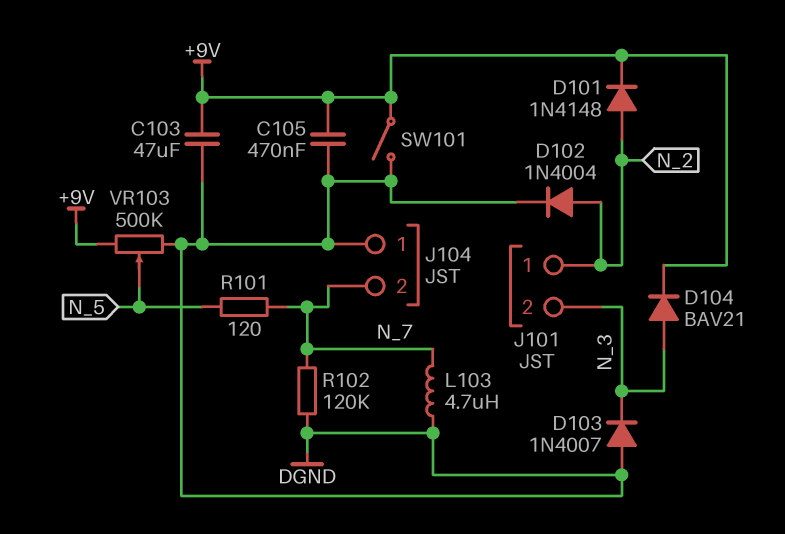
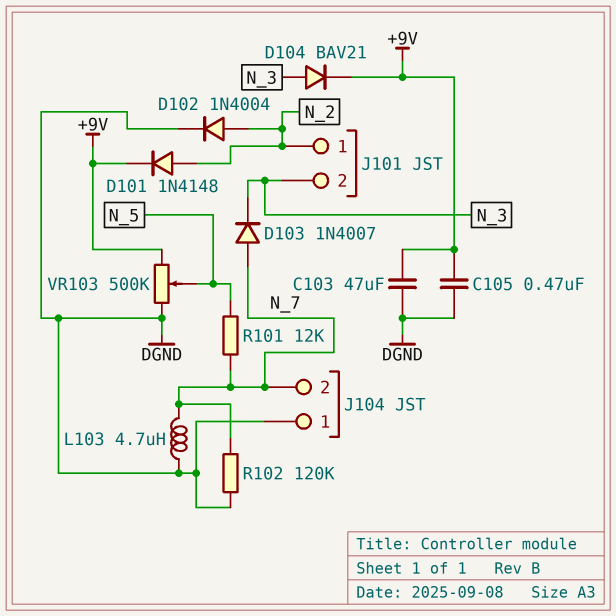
D103: diode 1N4007 (A DGND, K N_3) -> diode 1N4007 (A N_7, K N_3)
R101: 120 (N_5, N_7) -> 12k (N_5, N_7)
SW101: switch (+9V, DGND) -> none

